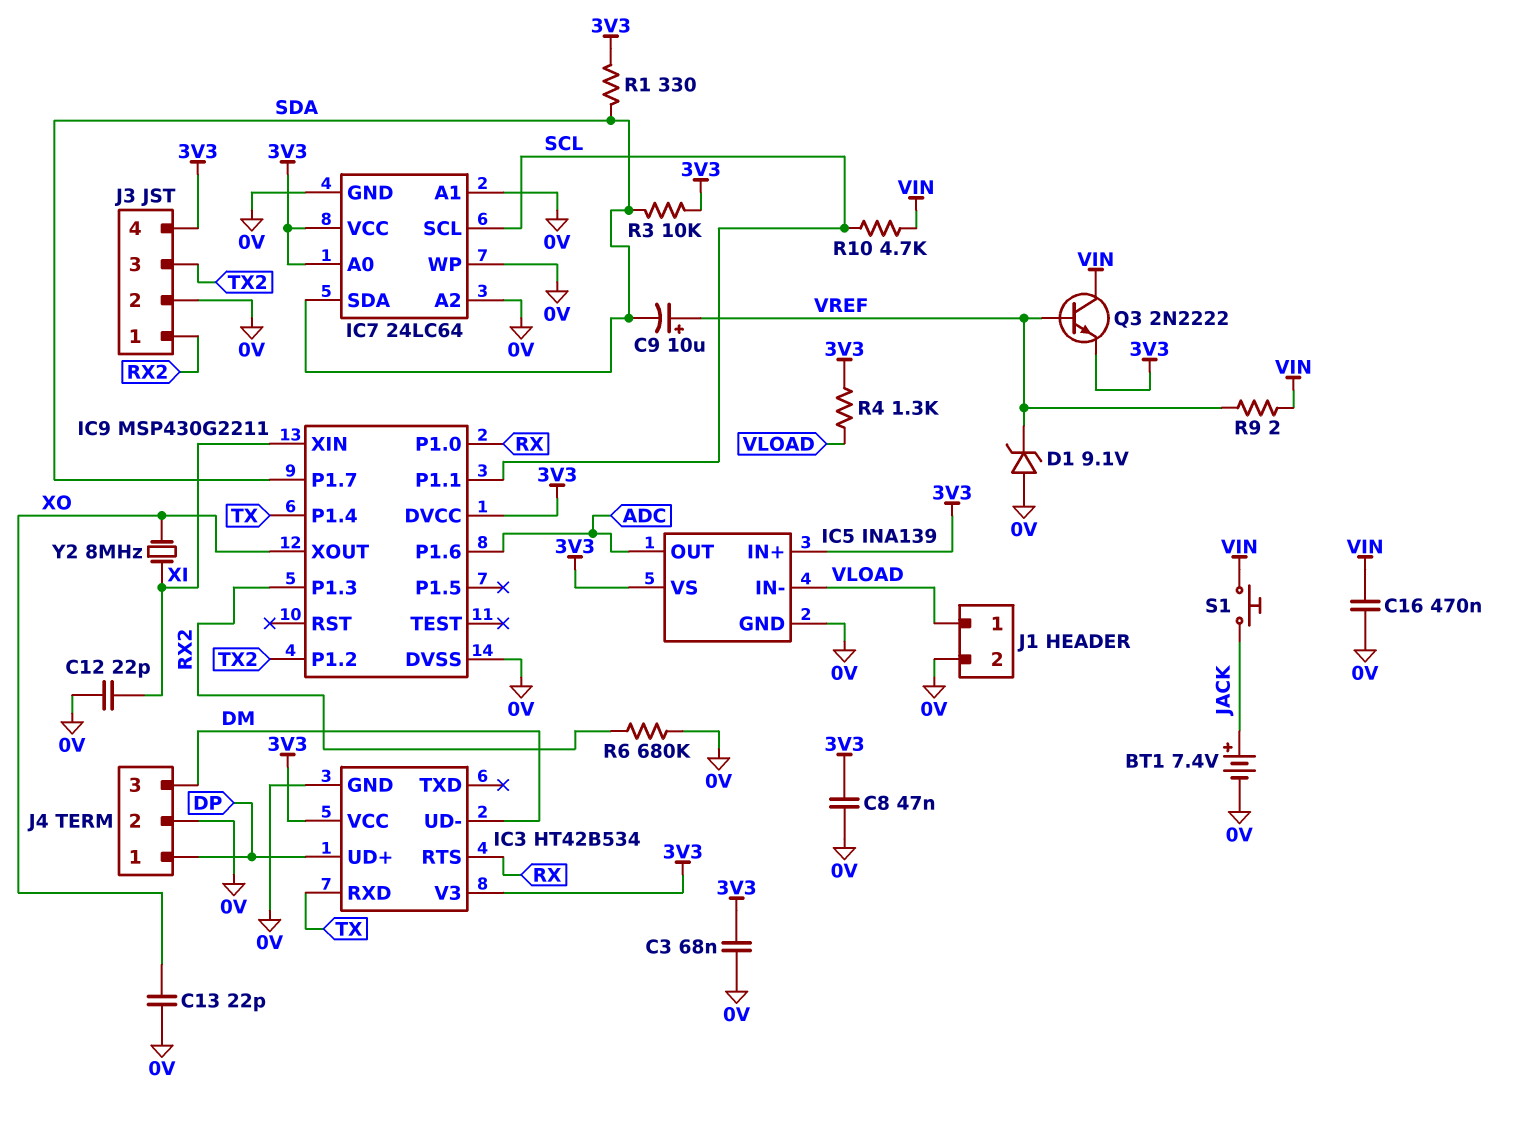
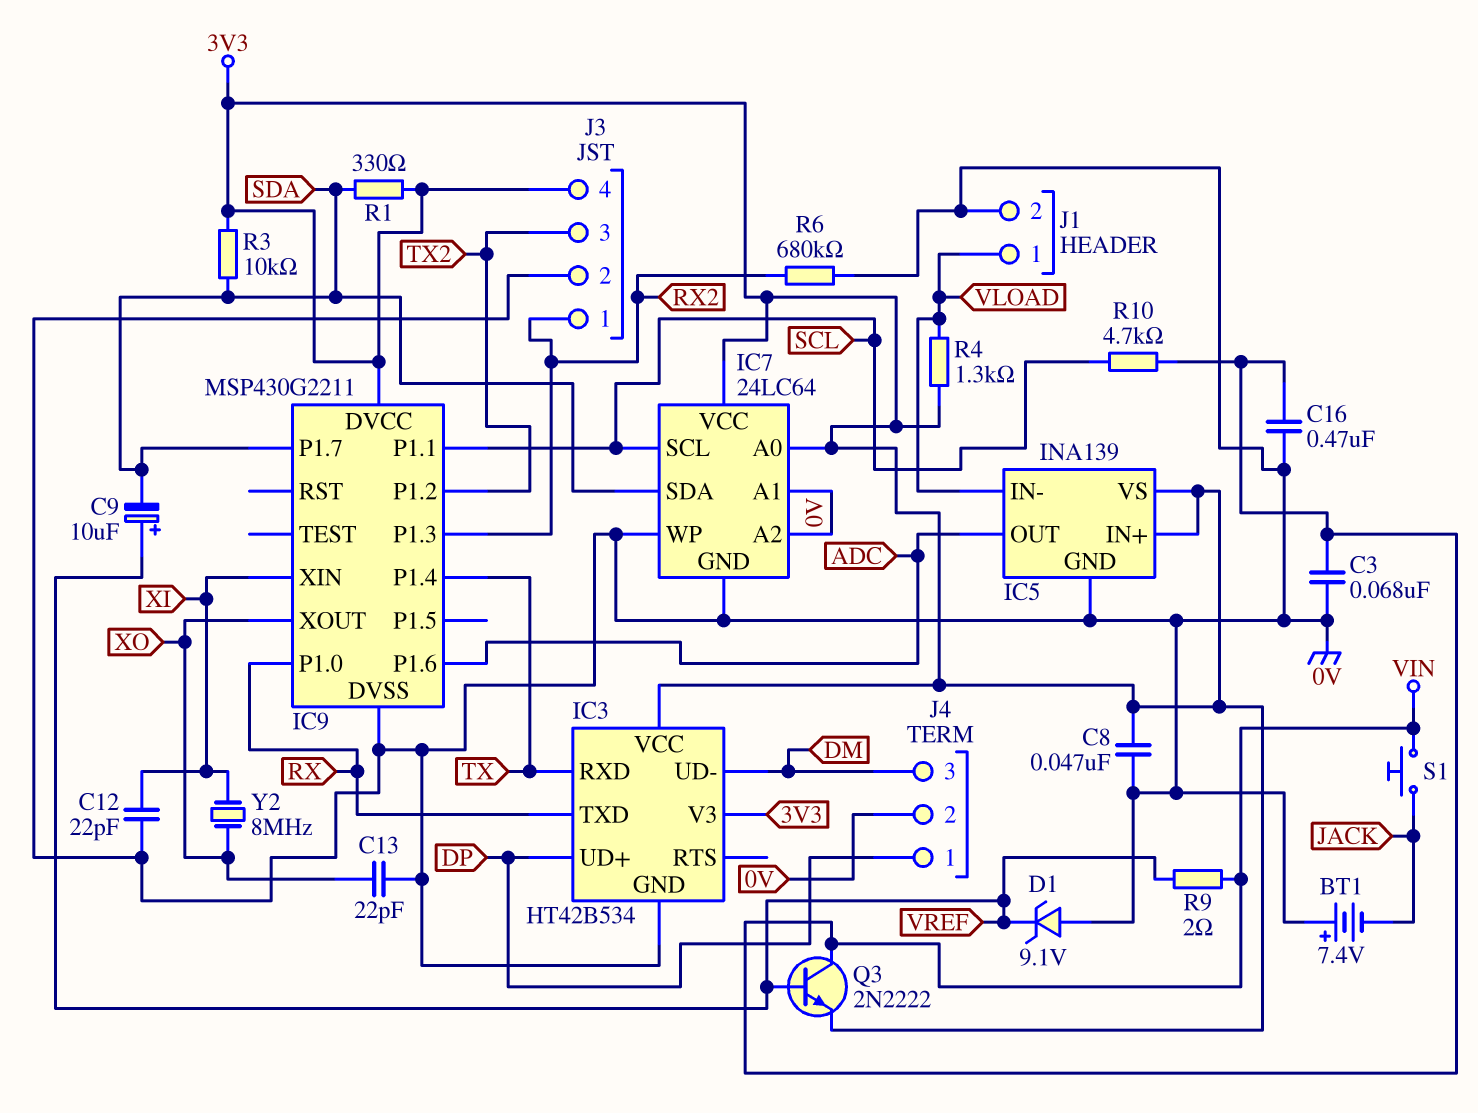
BT1: 7.4V (plus JACK, minus 0V) -> 7.4V (plus 0V, minus JACK)
C3: 68nF (0V, 3V3) -> 68nF (0V, VIN)
IC3 pin RTS: RX -> none
IC3 pin TXD: none -> RX

